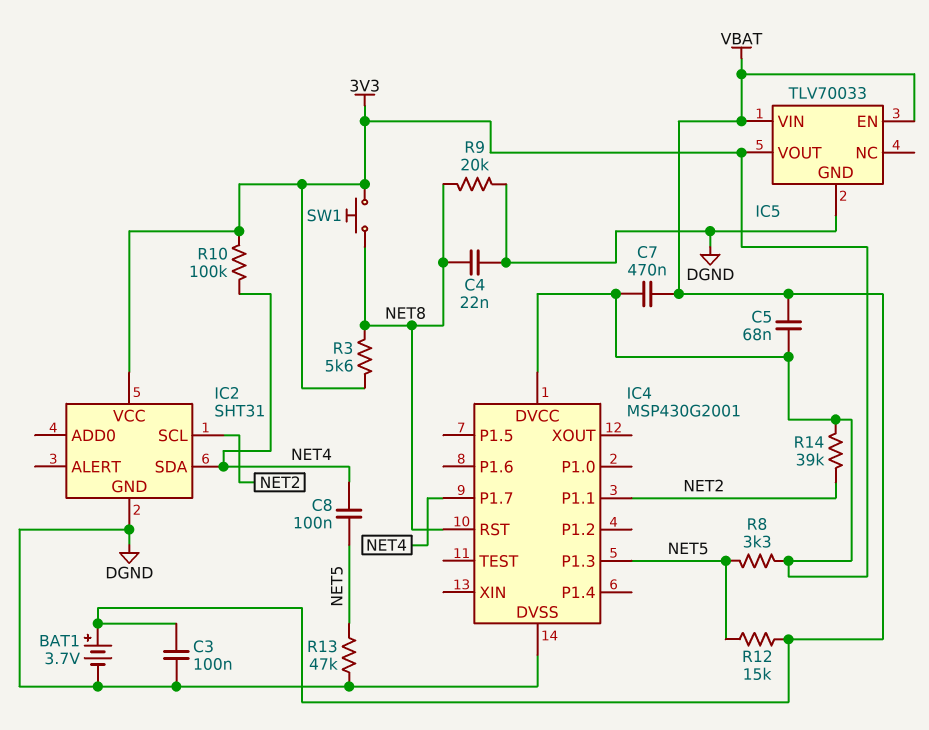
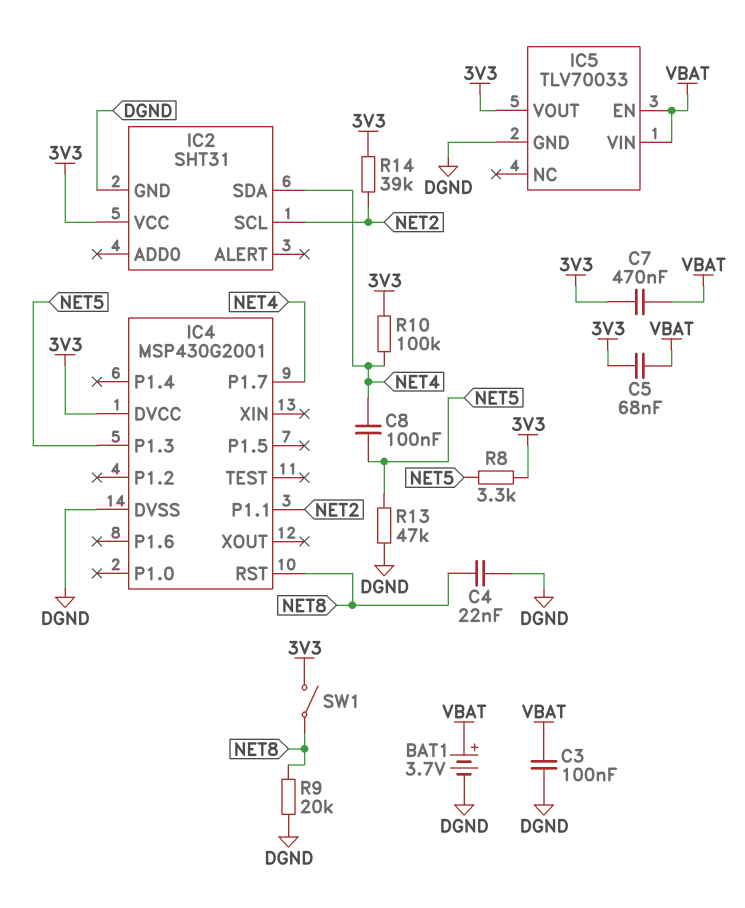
R3: 5.6k (3V3, NET8) -> none
R12: 15k (NET5, VBAT) -> none
SW1: button (3V3, NET8) -> switch (3V3, NET8)

